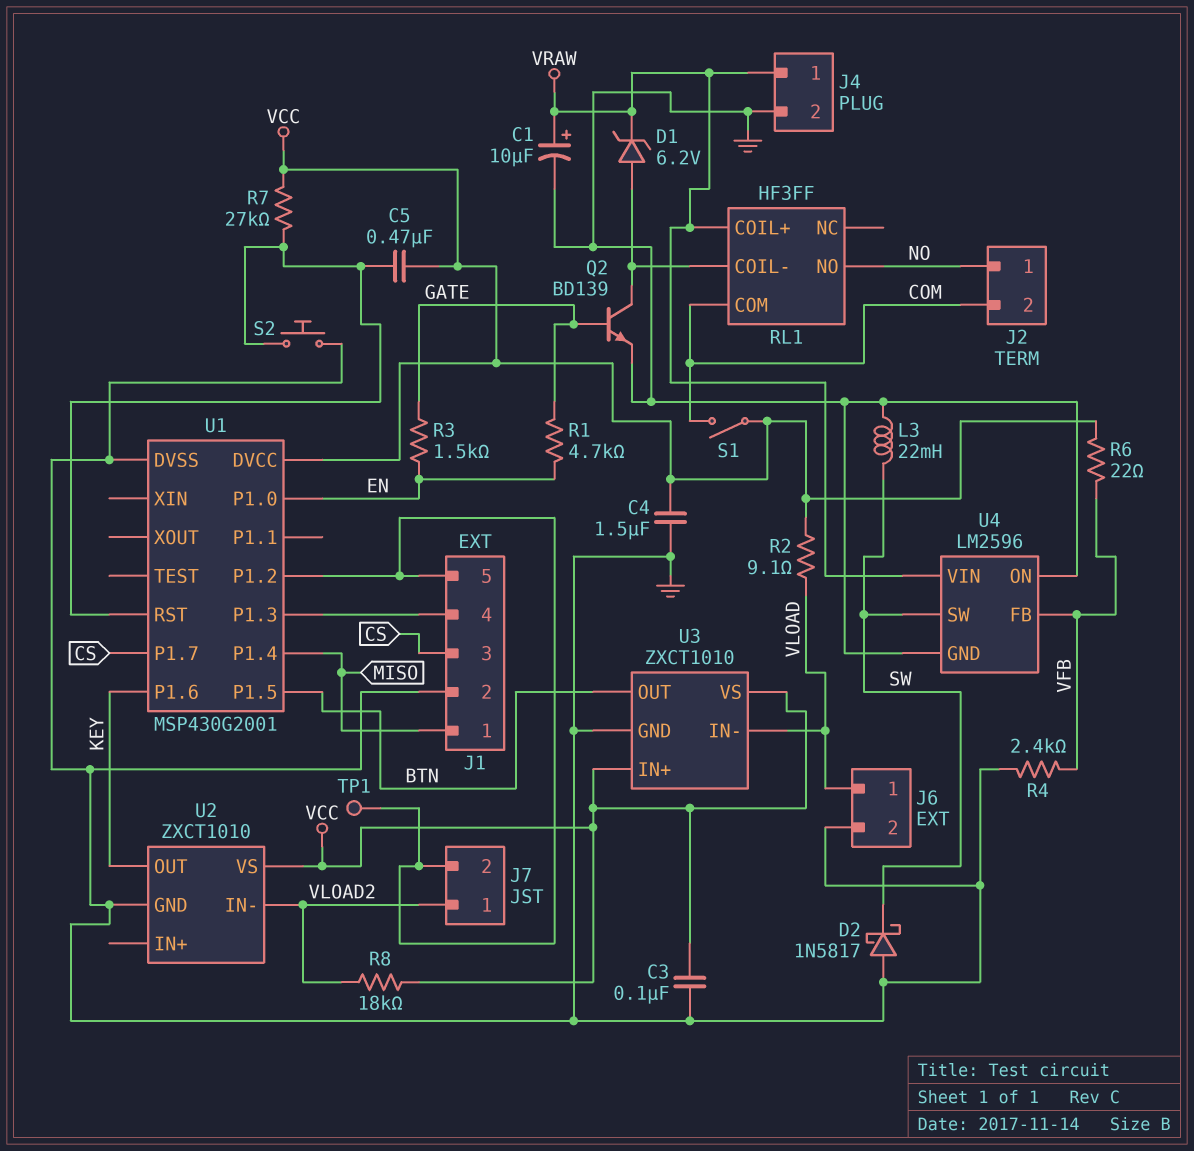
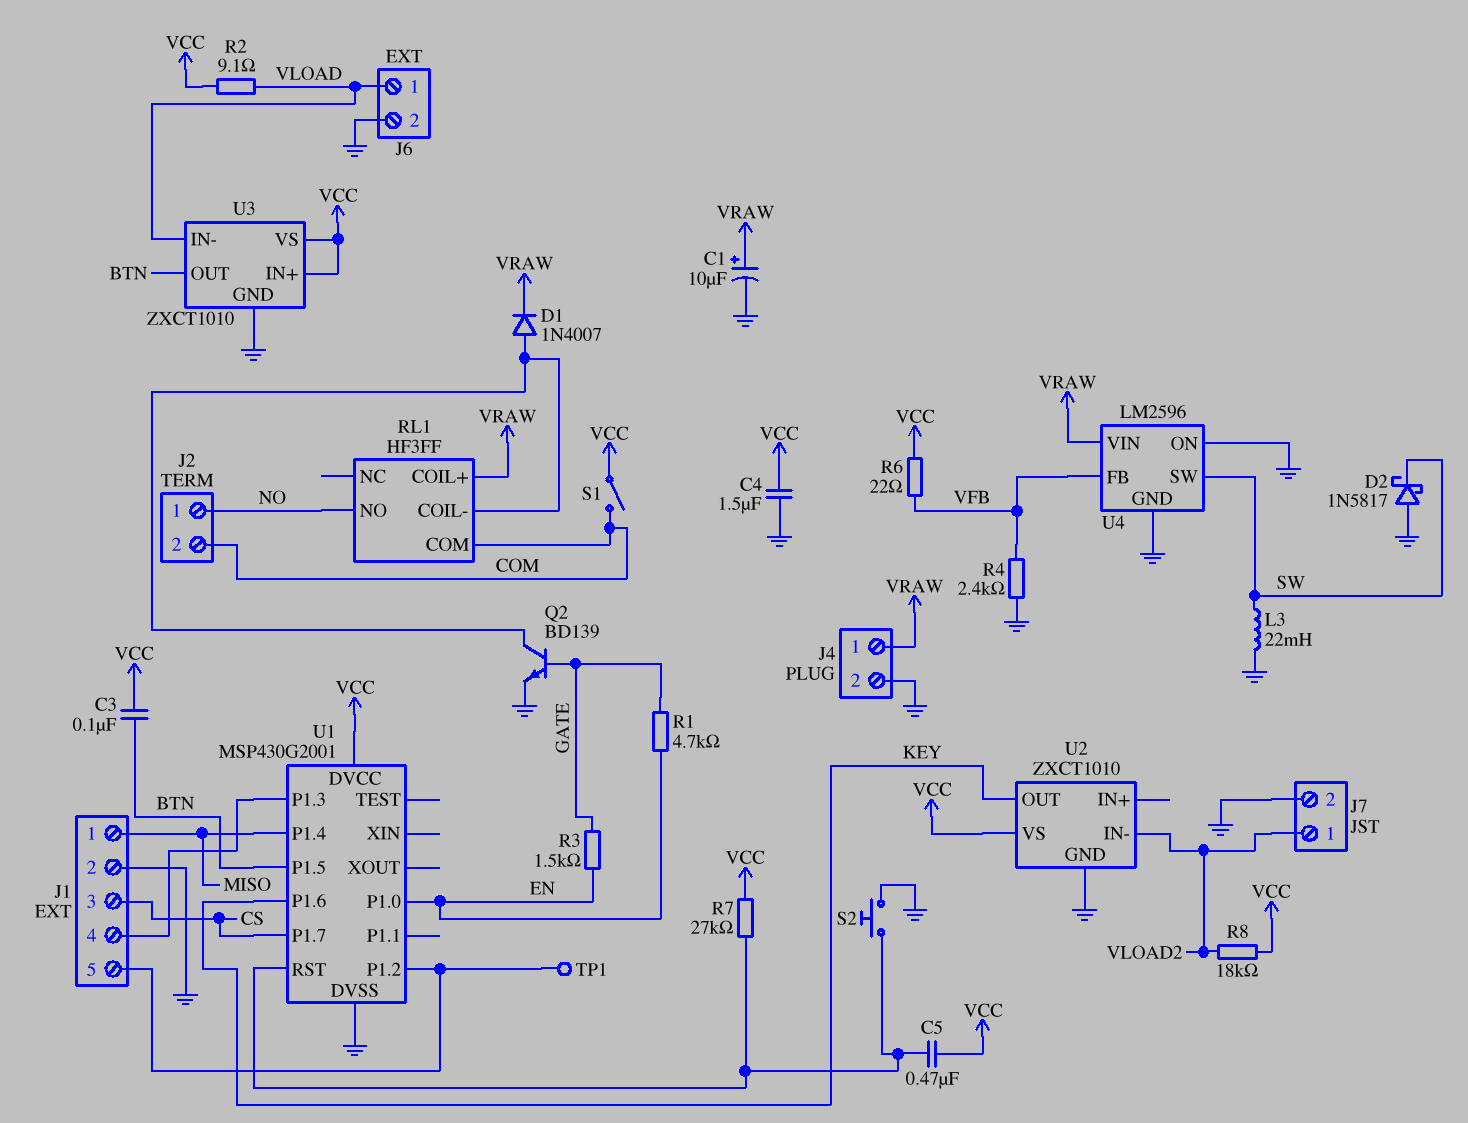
C3: 100nF (GND, VCC) -> 100nF (BTN, VCC)
D1: zener 6.2V (A RL1/COIL-, K VRAW) -> diode 1N4007 (A RL1/COIL-, K VRAW)
J7 pin 2: J1/5 -> GND

